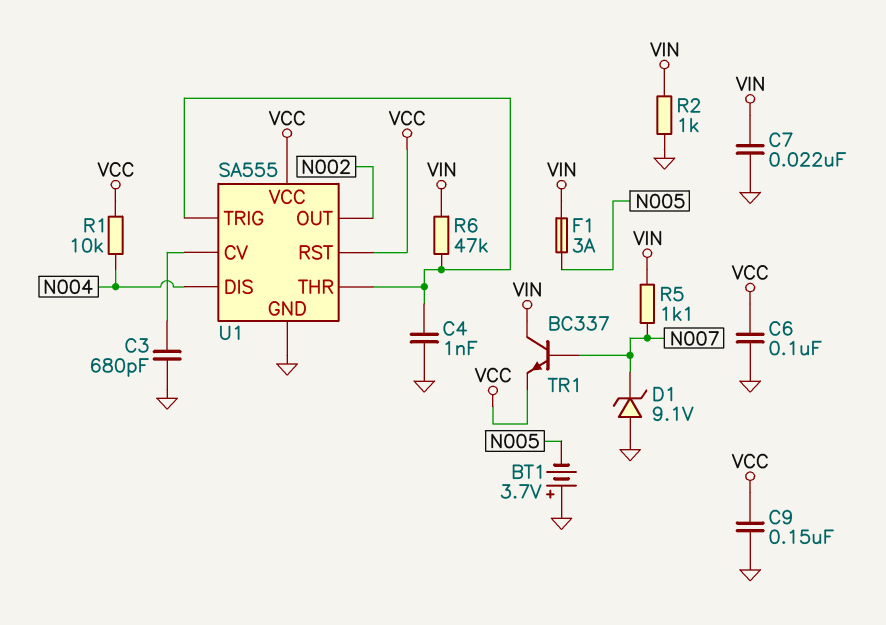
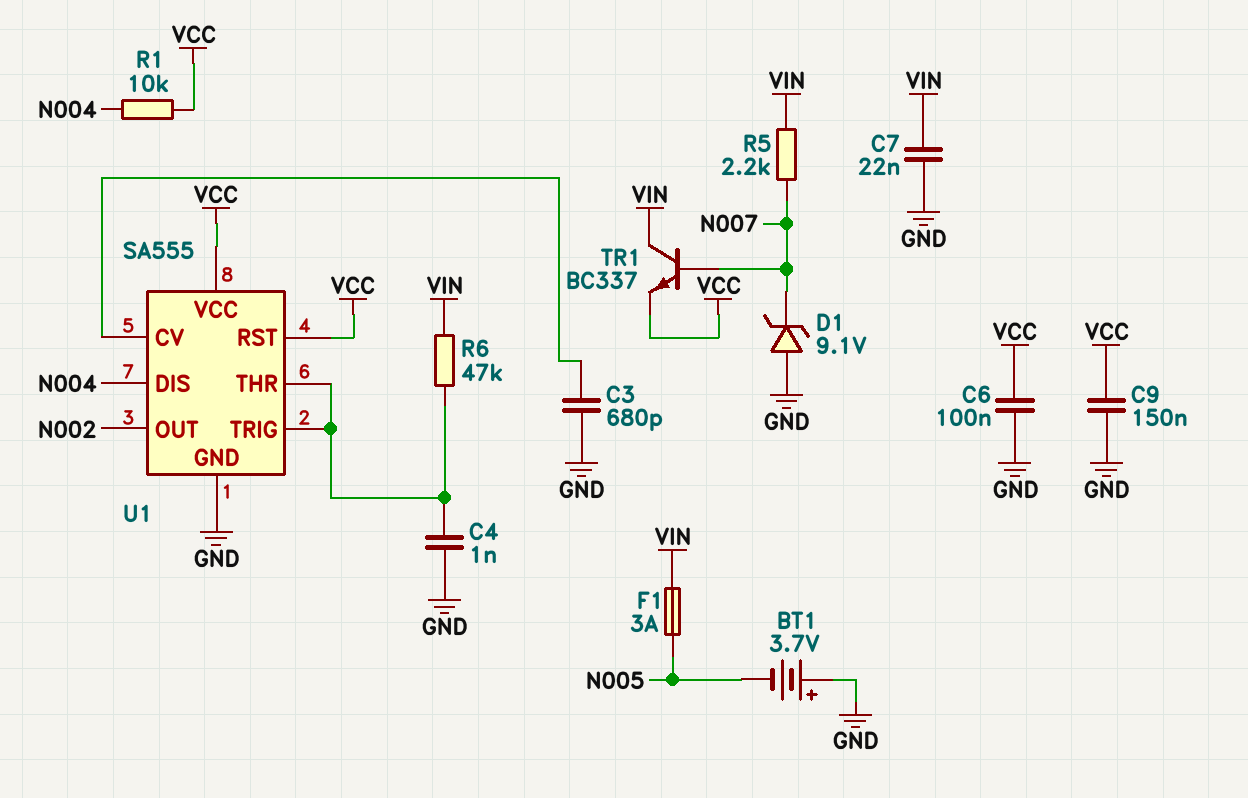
R2: 1k (GND, VIN) -> none
R5: 1.1k (N007, VIN) -> 2.2k (N007, VIN)

